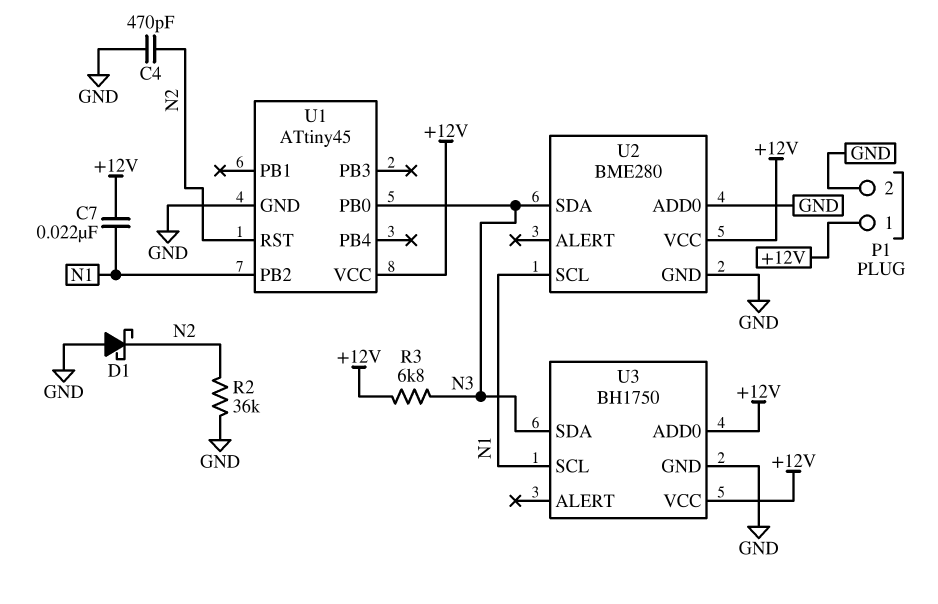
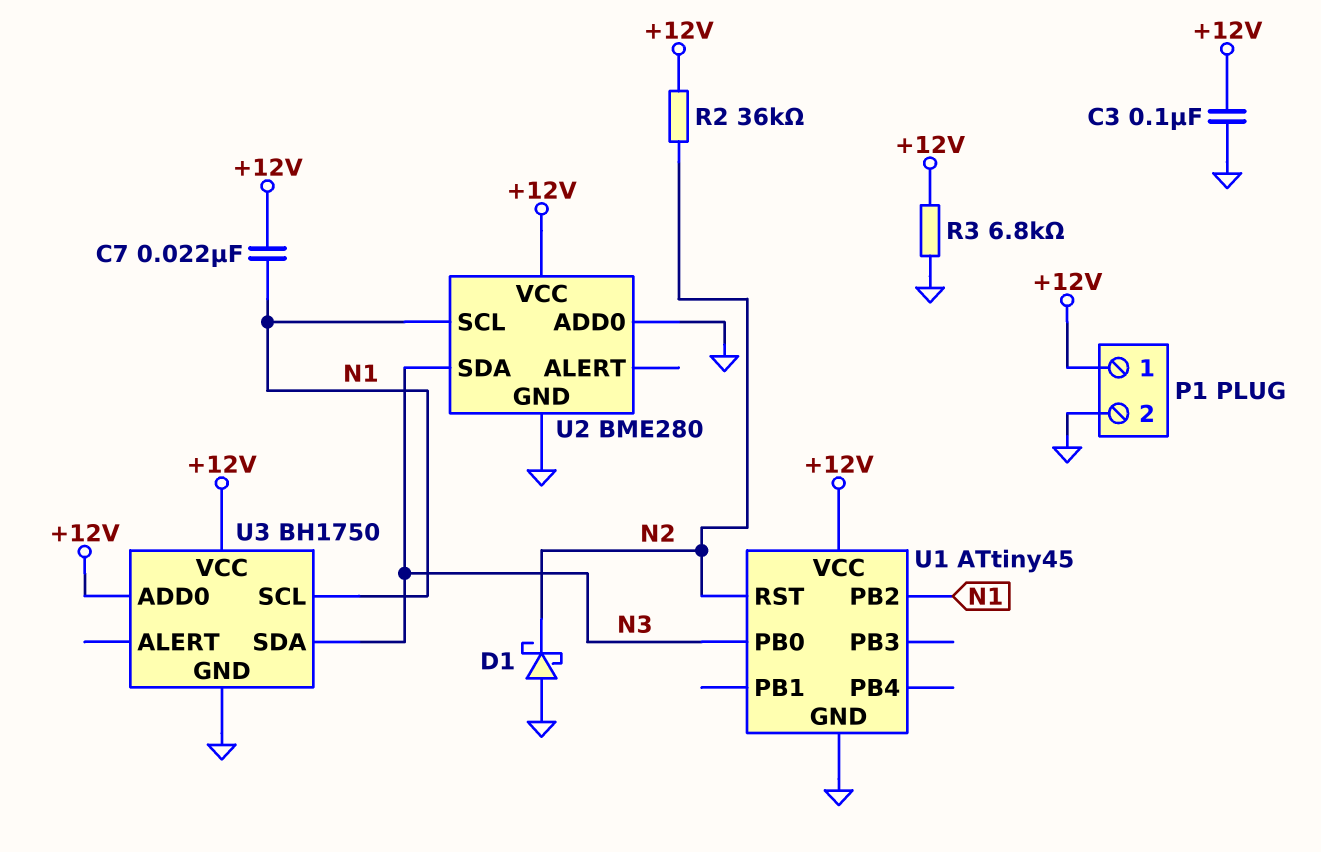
C3: none -> 100nF (+12V, GND)
C4: 470pF (GND, N2) -> none
R2: 36k (GND, N2) -> 36k (+12V, N2)
R3: 6.8k (+12V, N3) -> 6.8k (+12V, GND)

